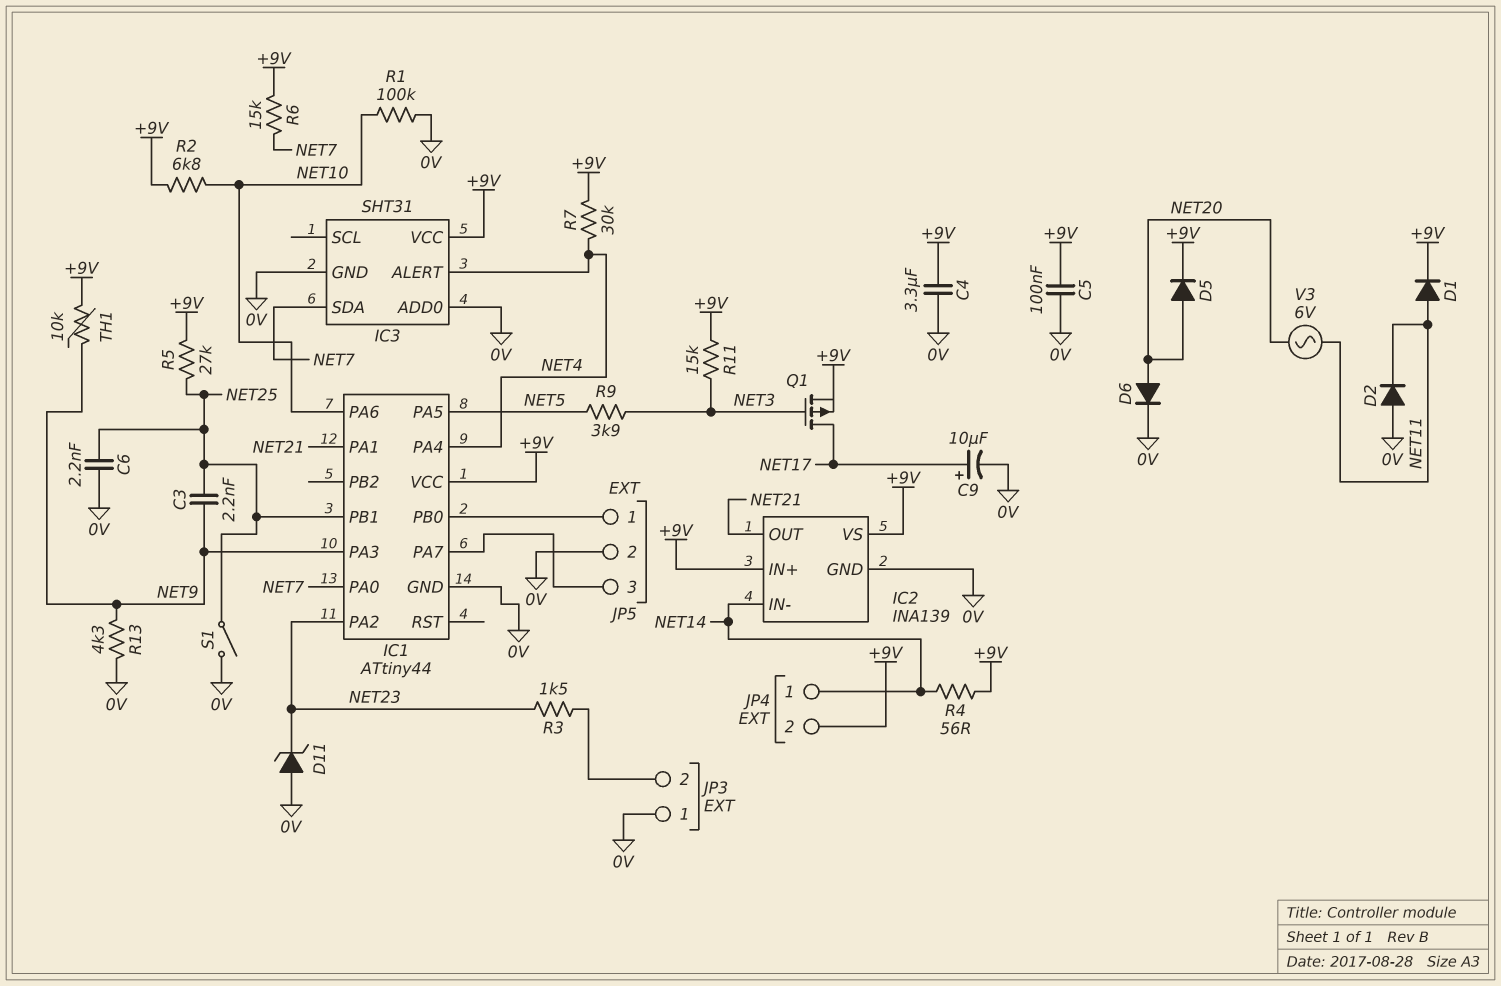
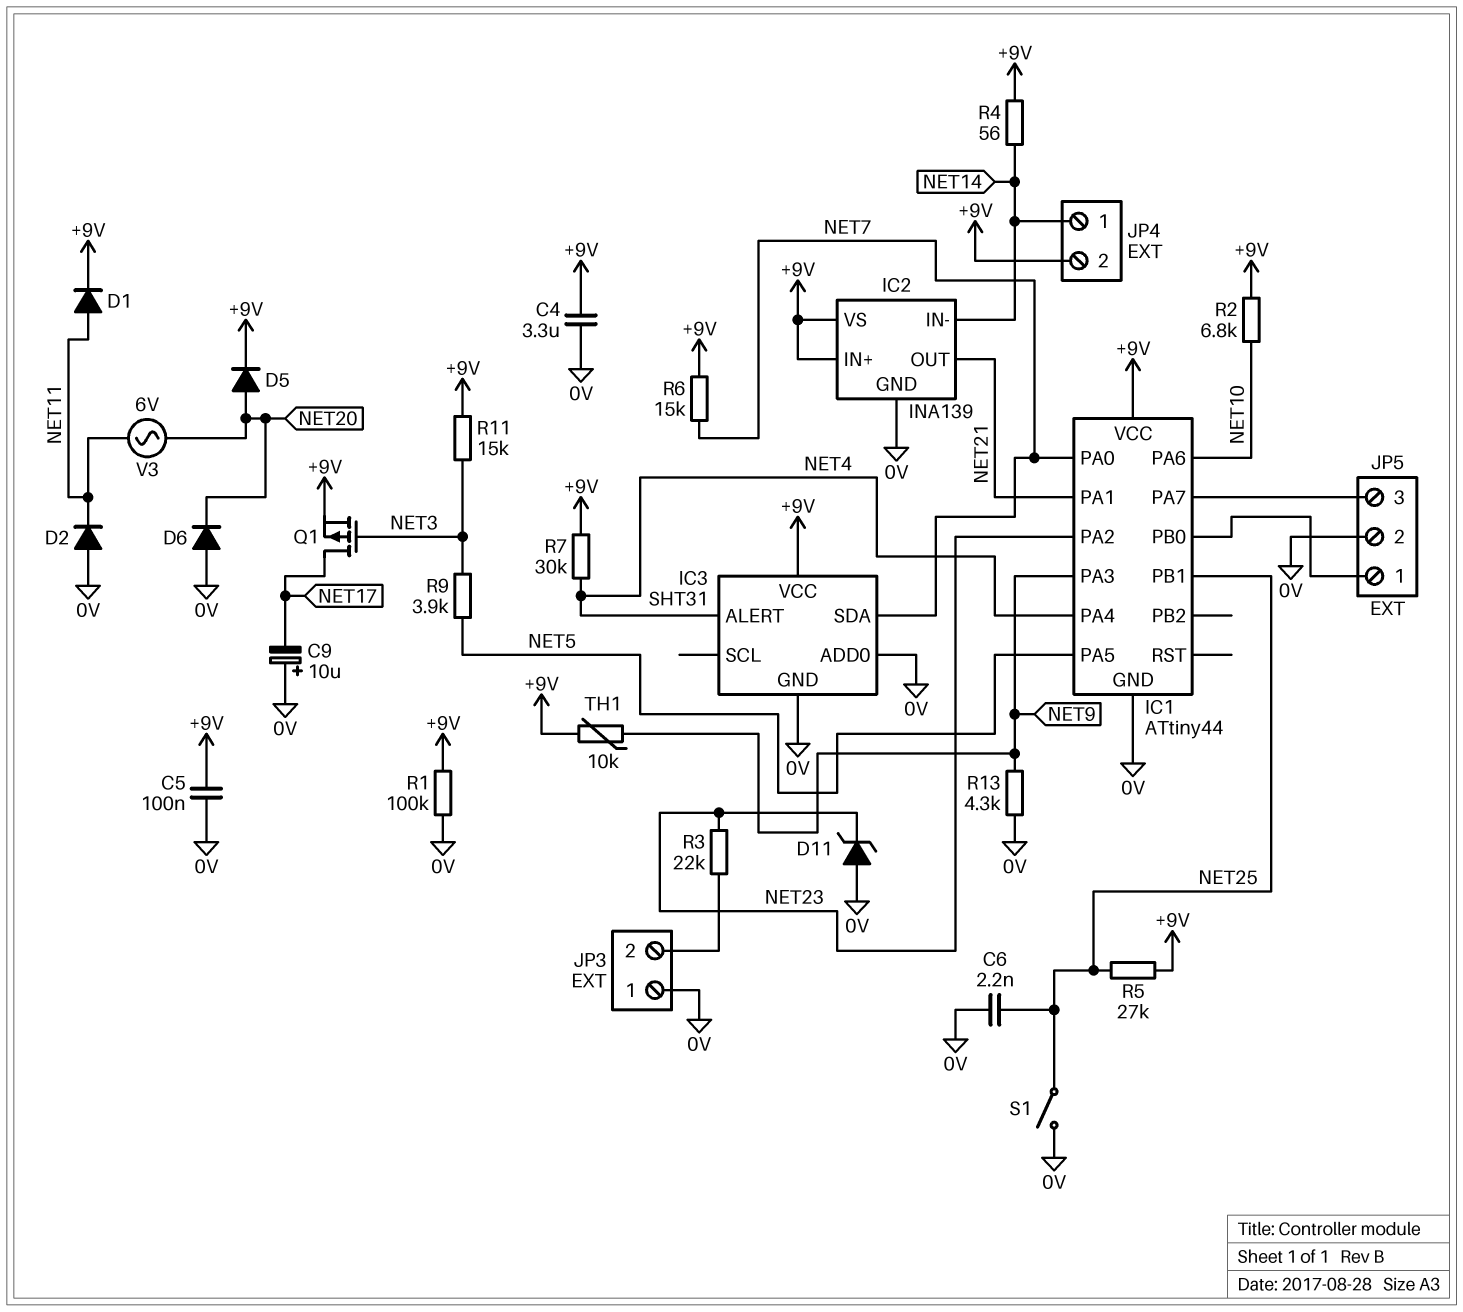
C3: 2.2nF (NET9, NET25) -> none
C9: 10uF (plus NET17, minus 0V) -> 10uF (plus 0V, minus NET17)
D6: diode (A NET20, K 0V) -> diode (A 0V, K NET20)
R1: 100k (0V, NET10) -> 100k (+9V, 0V)
R3: 1.5k (JP3/2, NET23) -> 22k (JP3/2, NET23)

